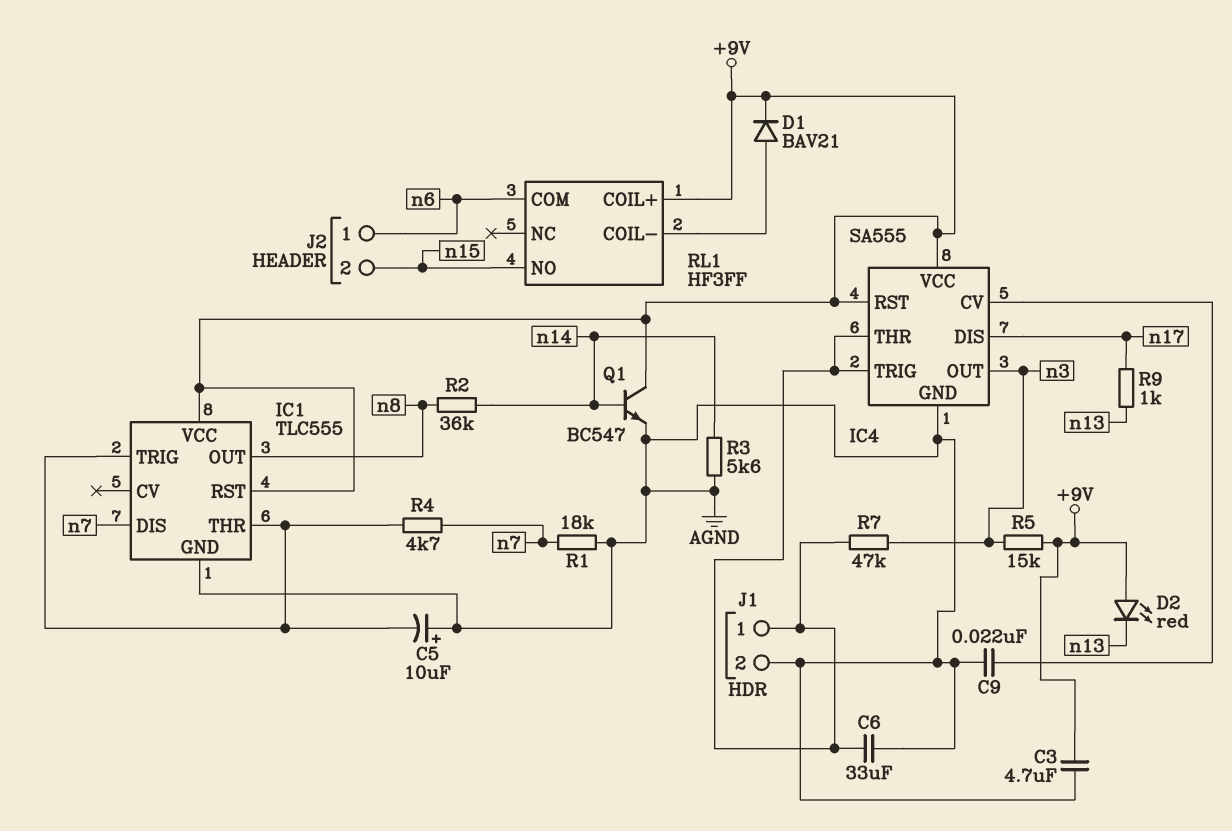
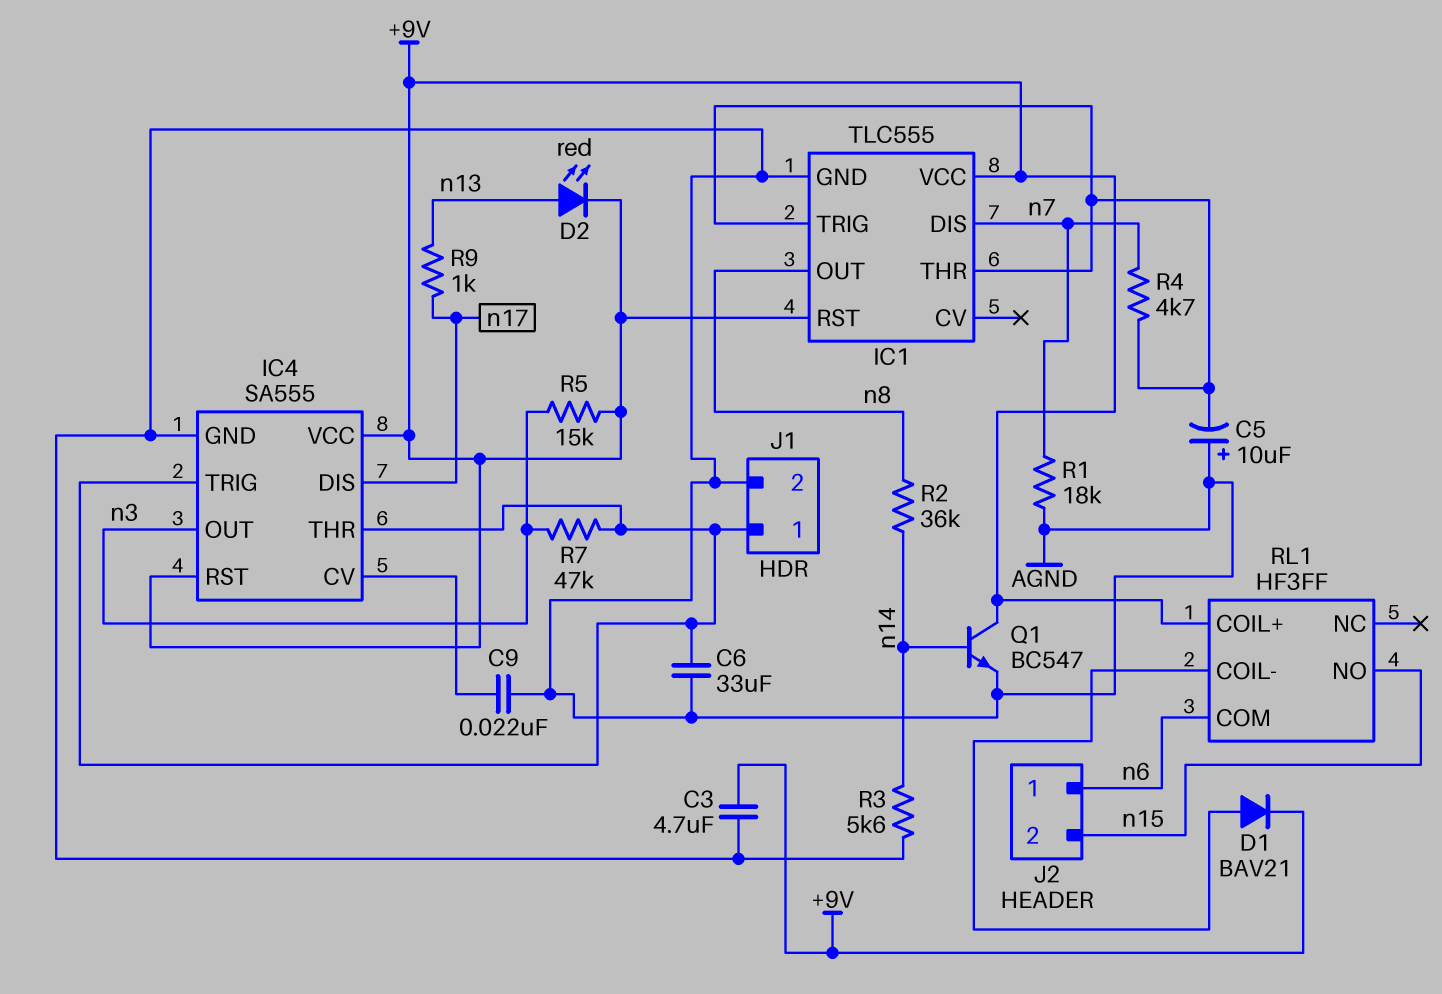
D2: LED red (A +9V, K n13) -> LED red (A n13, K +9V)

